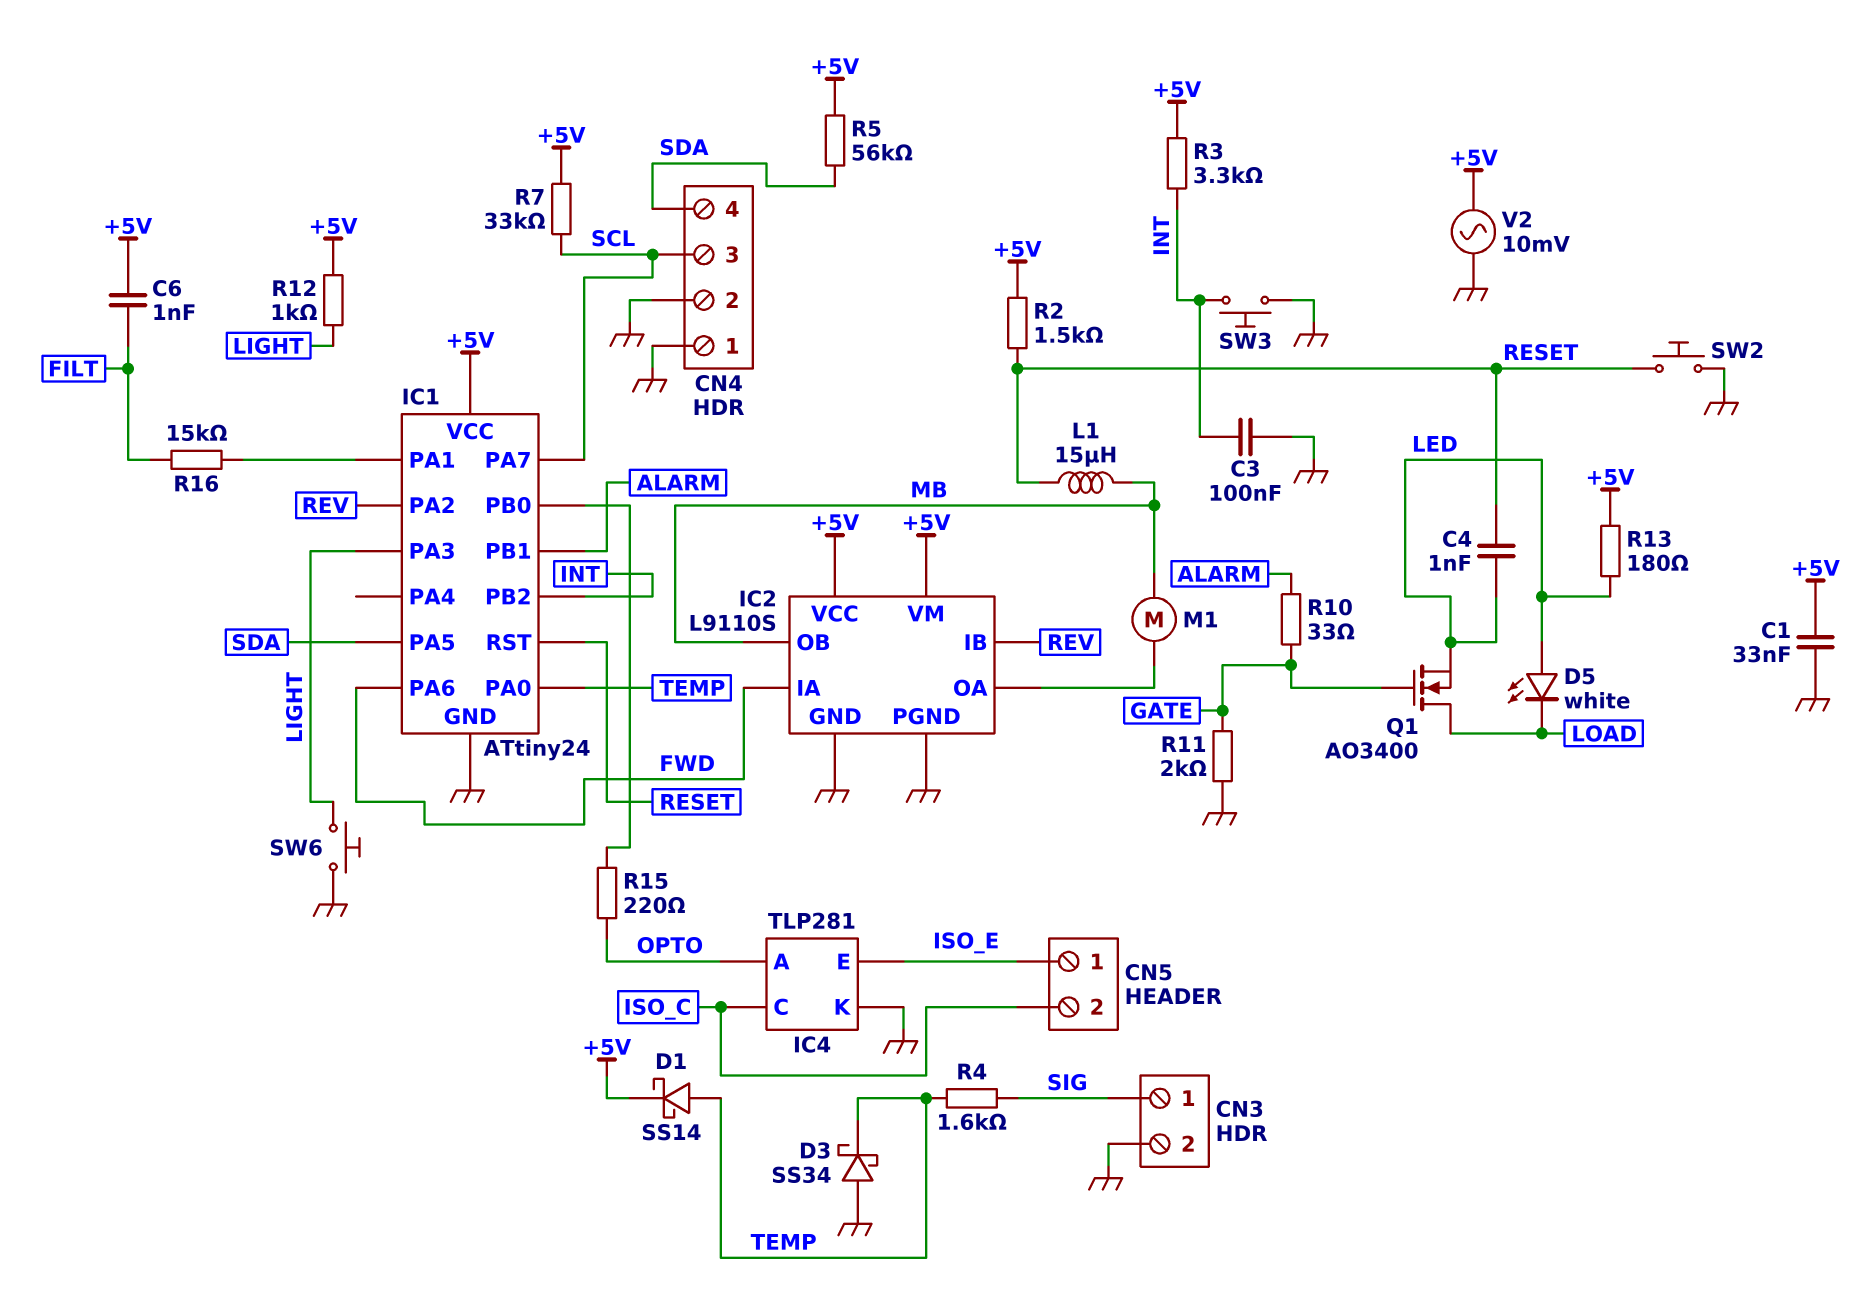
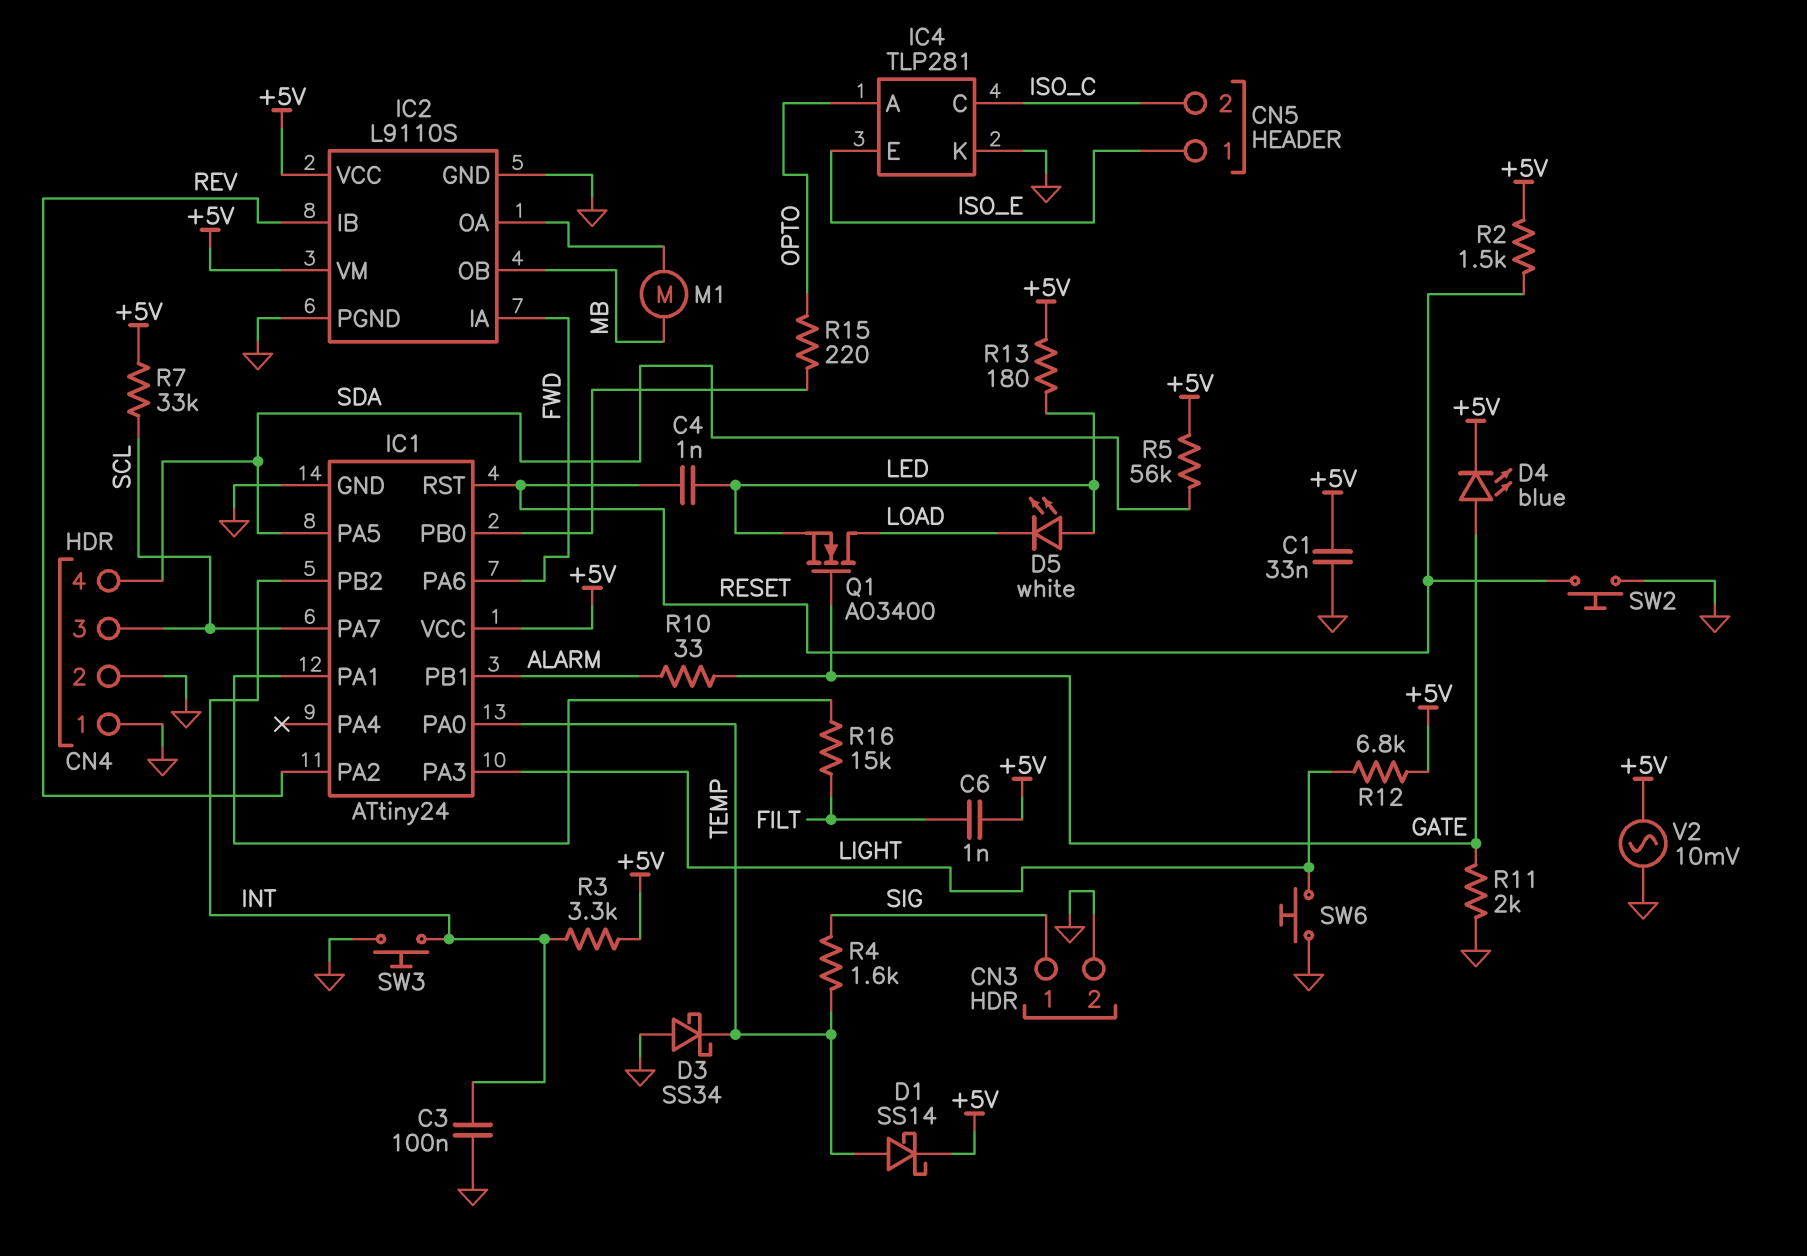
D4: none -> LED blue (A GATE, K +5V)
L1: 15uH (MB, RESET) -> none
R12: 1k (+5V, LIGHT) -> 6.8k (+5V, LIGHT)

